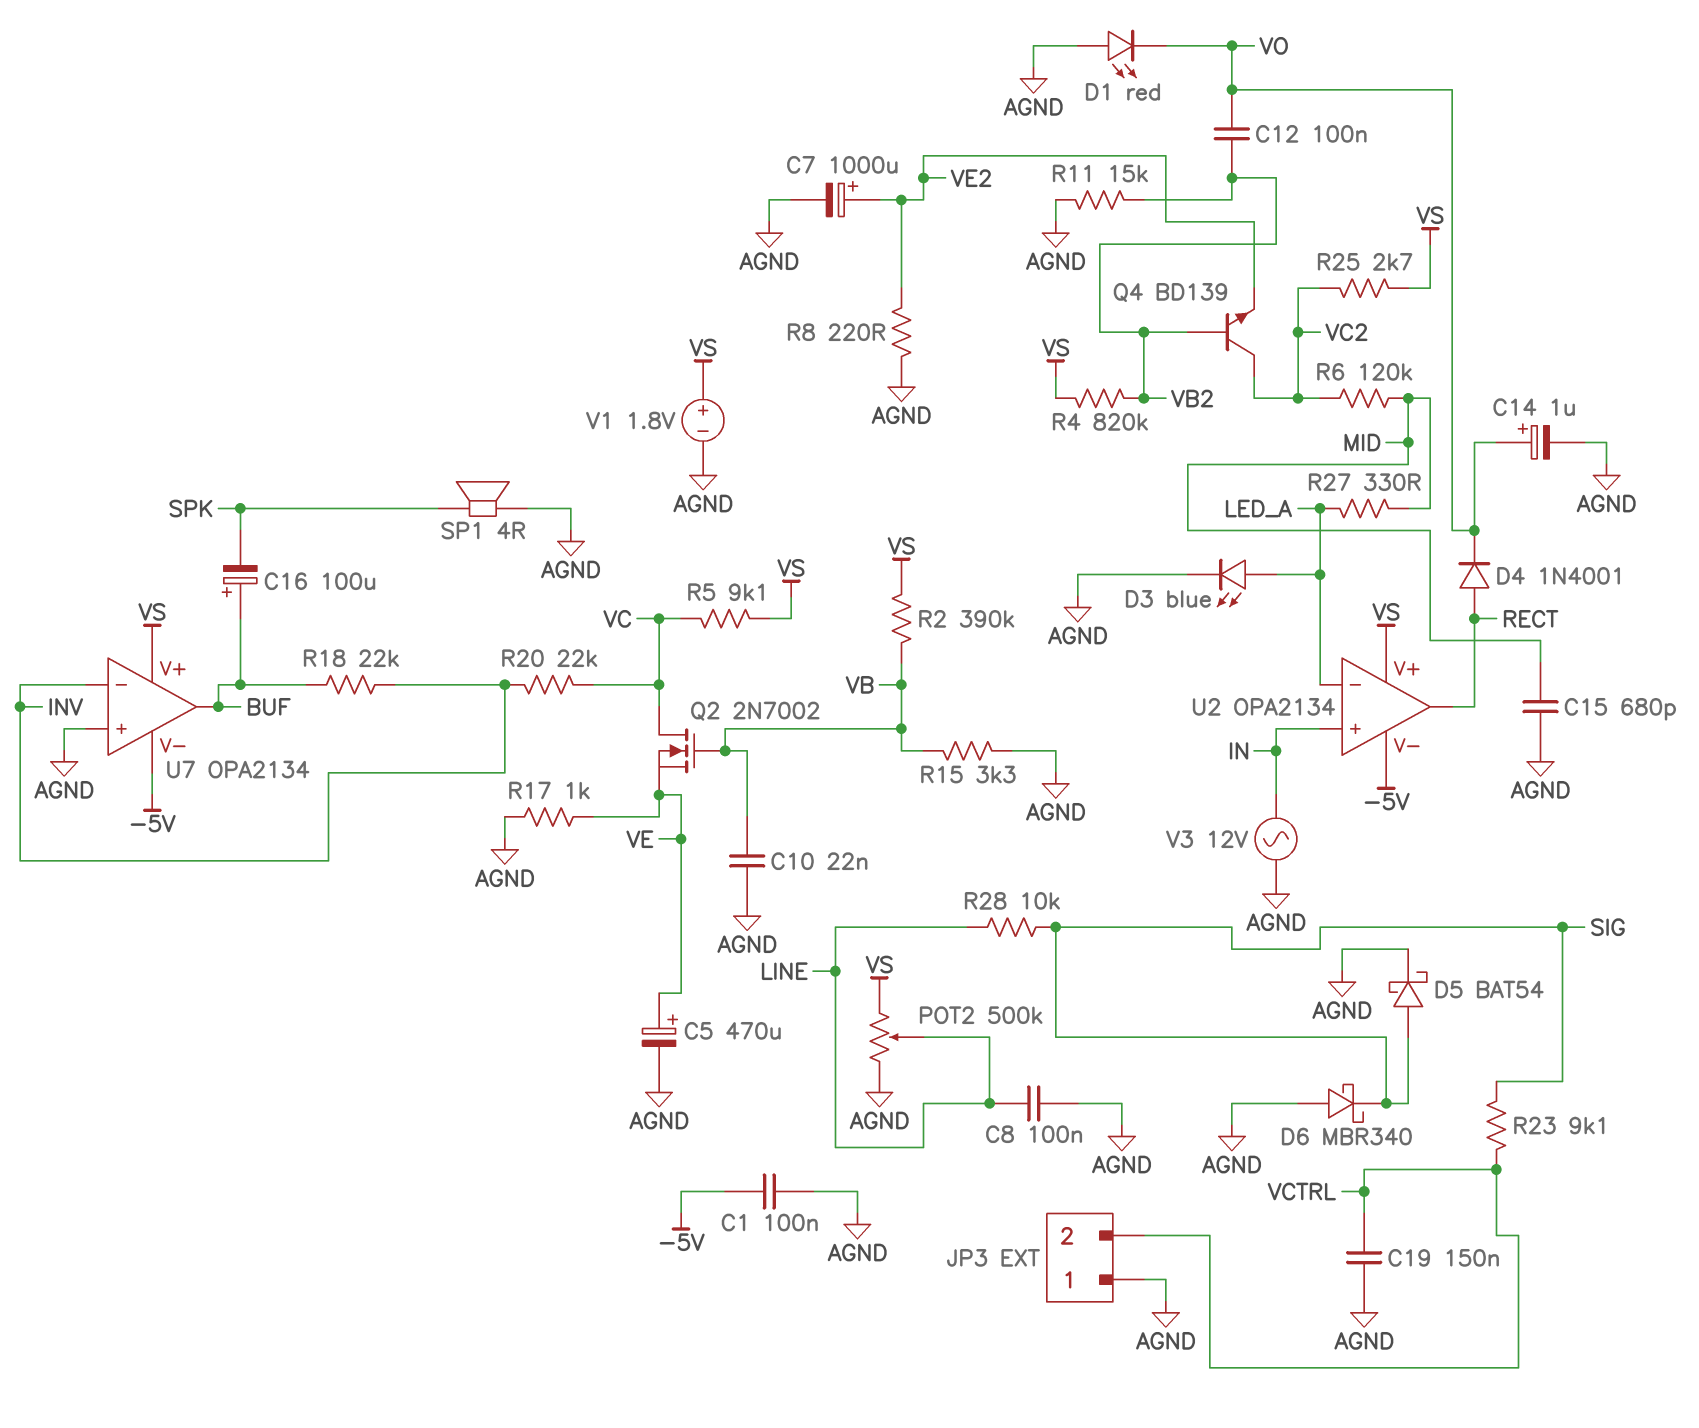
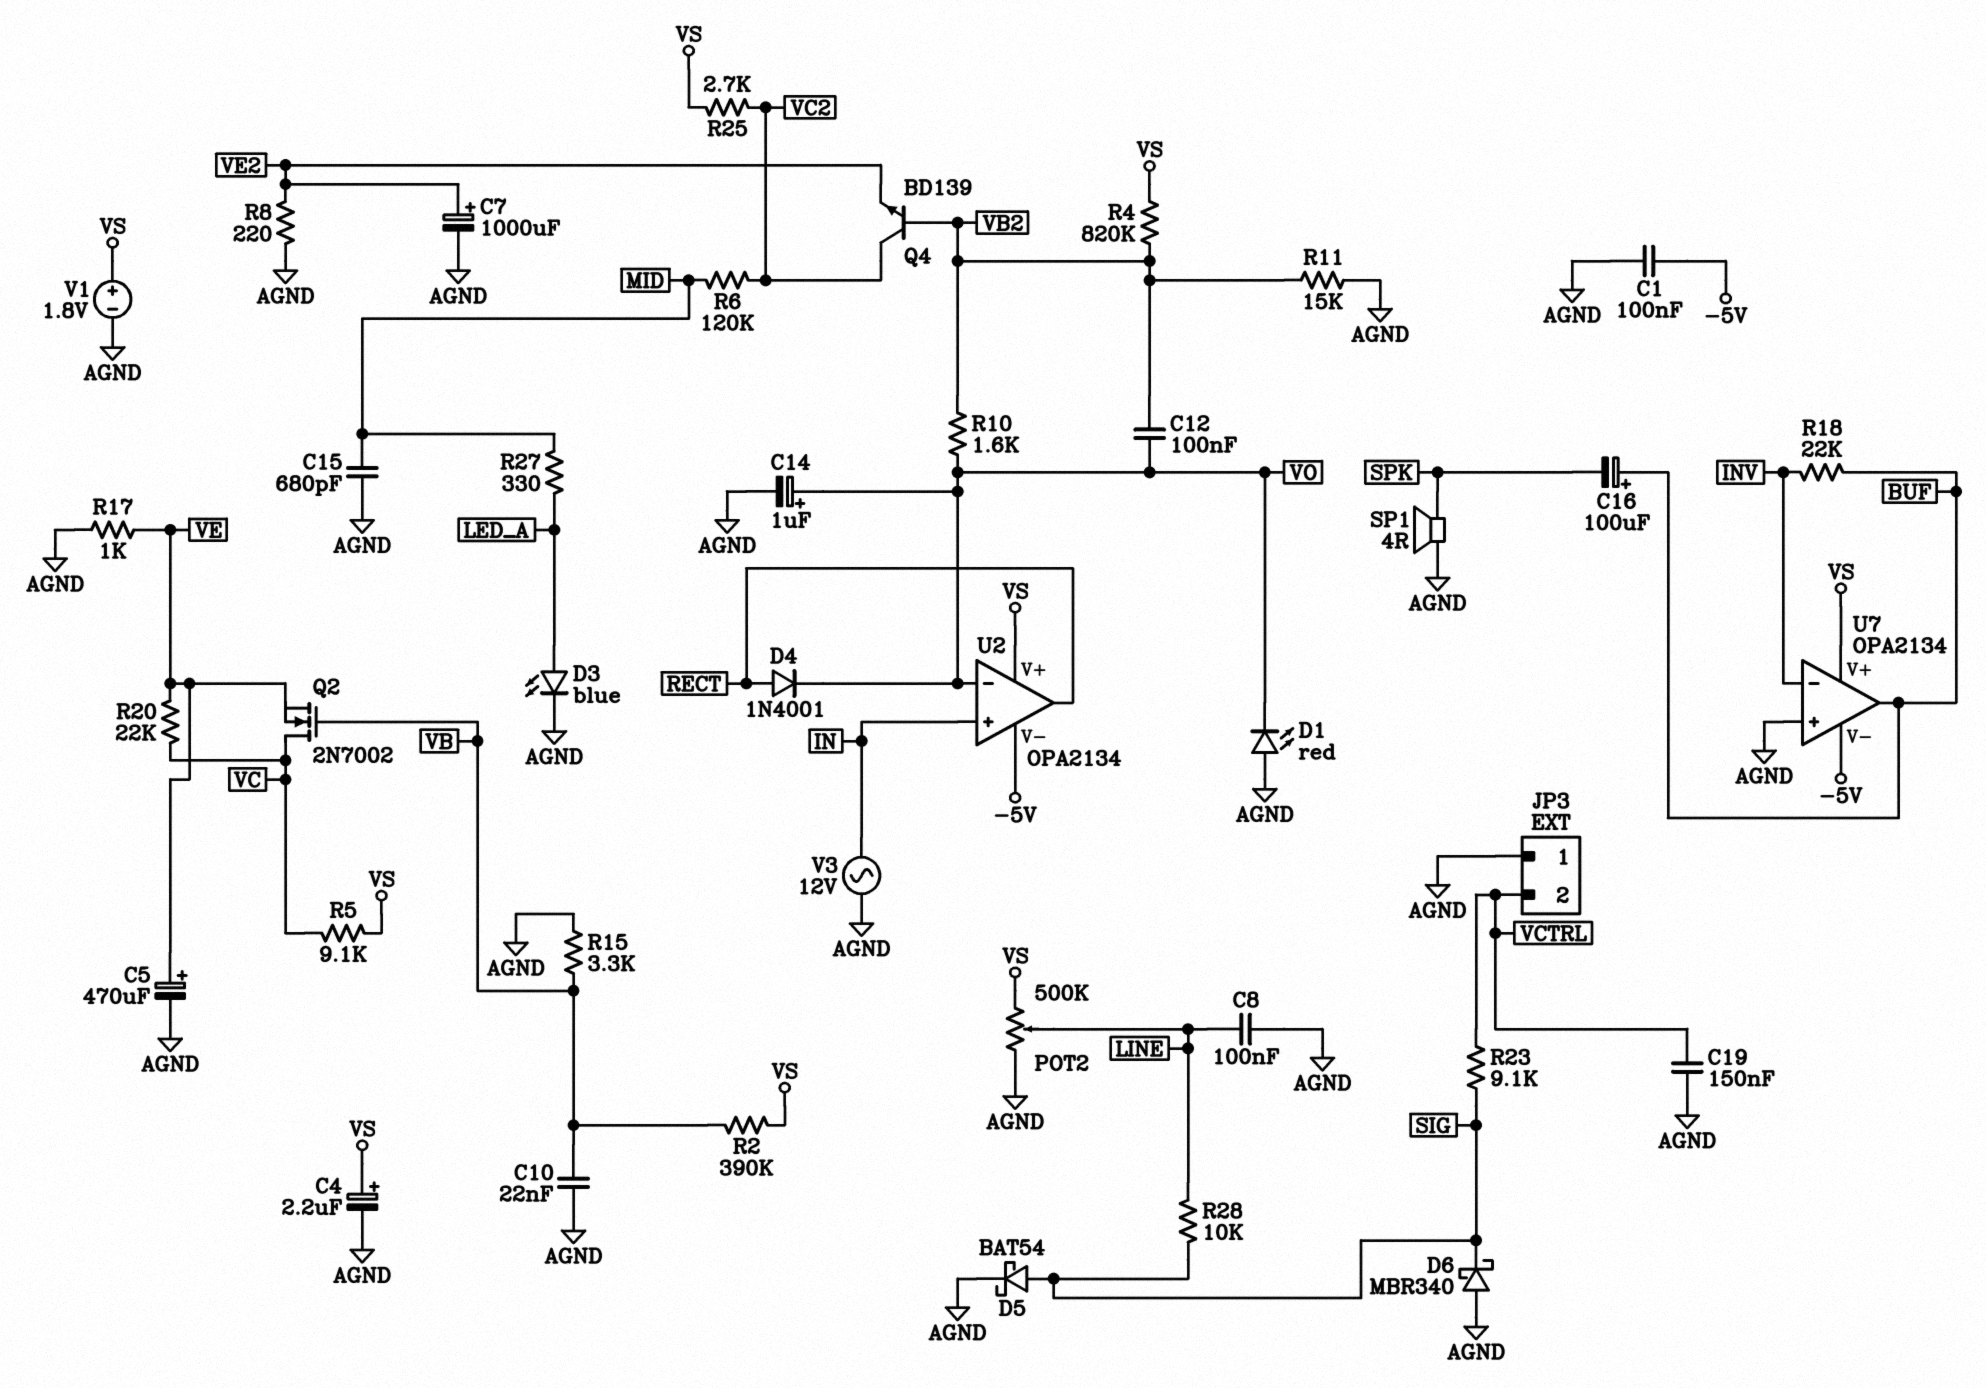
C4: none -> 2.2uF (plus VS, minus AGND)
R10: none -> 1.6k (VB2, VO)
R20: 22k (INV, VC) -> 22k (VC, VE)
U2 pin in-: LED_A -> VO

